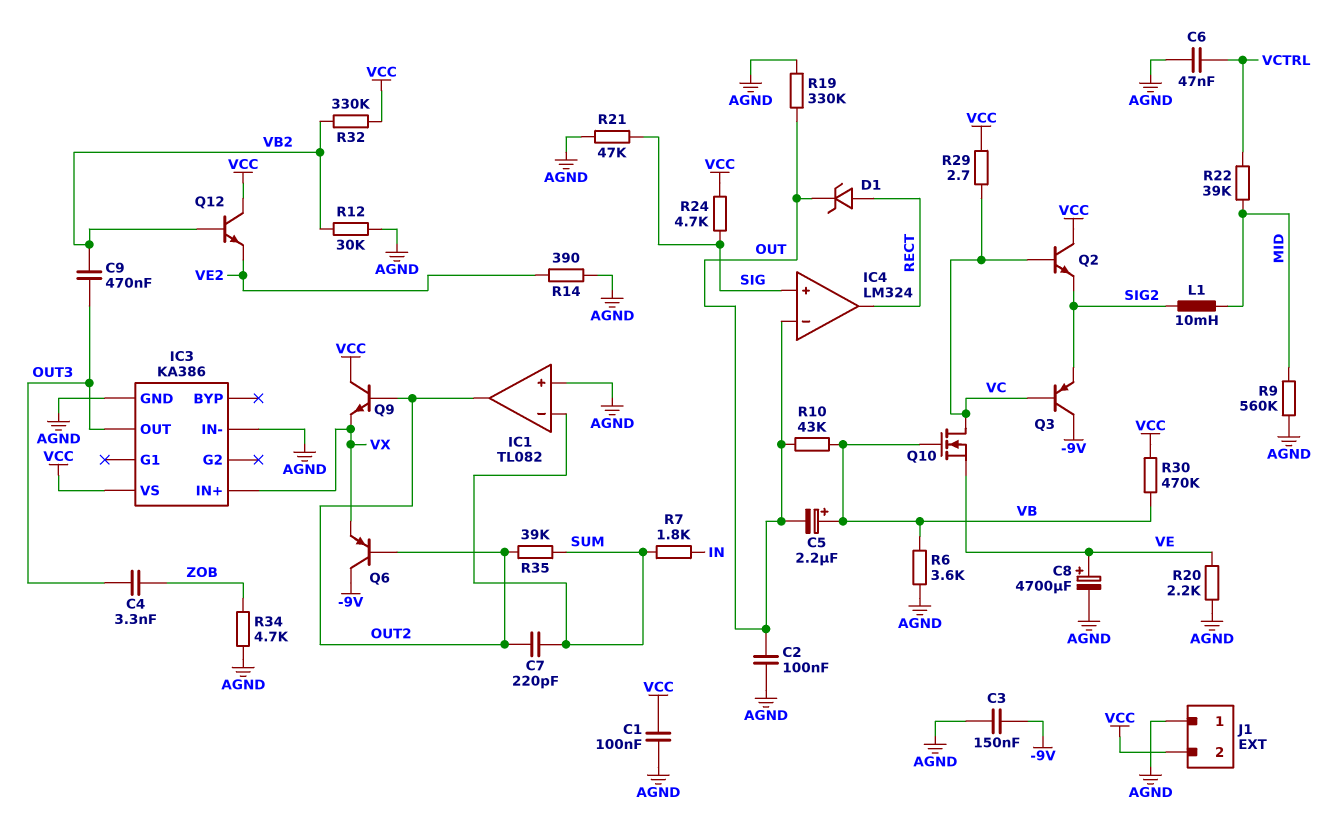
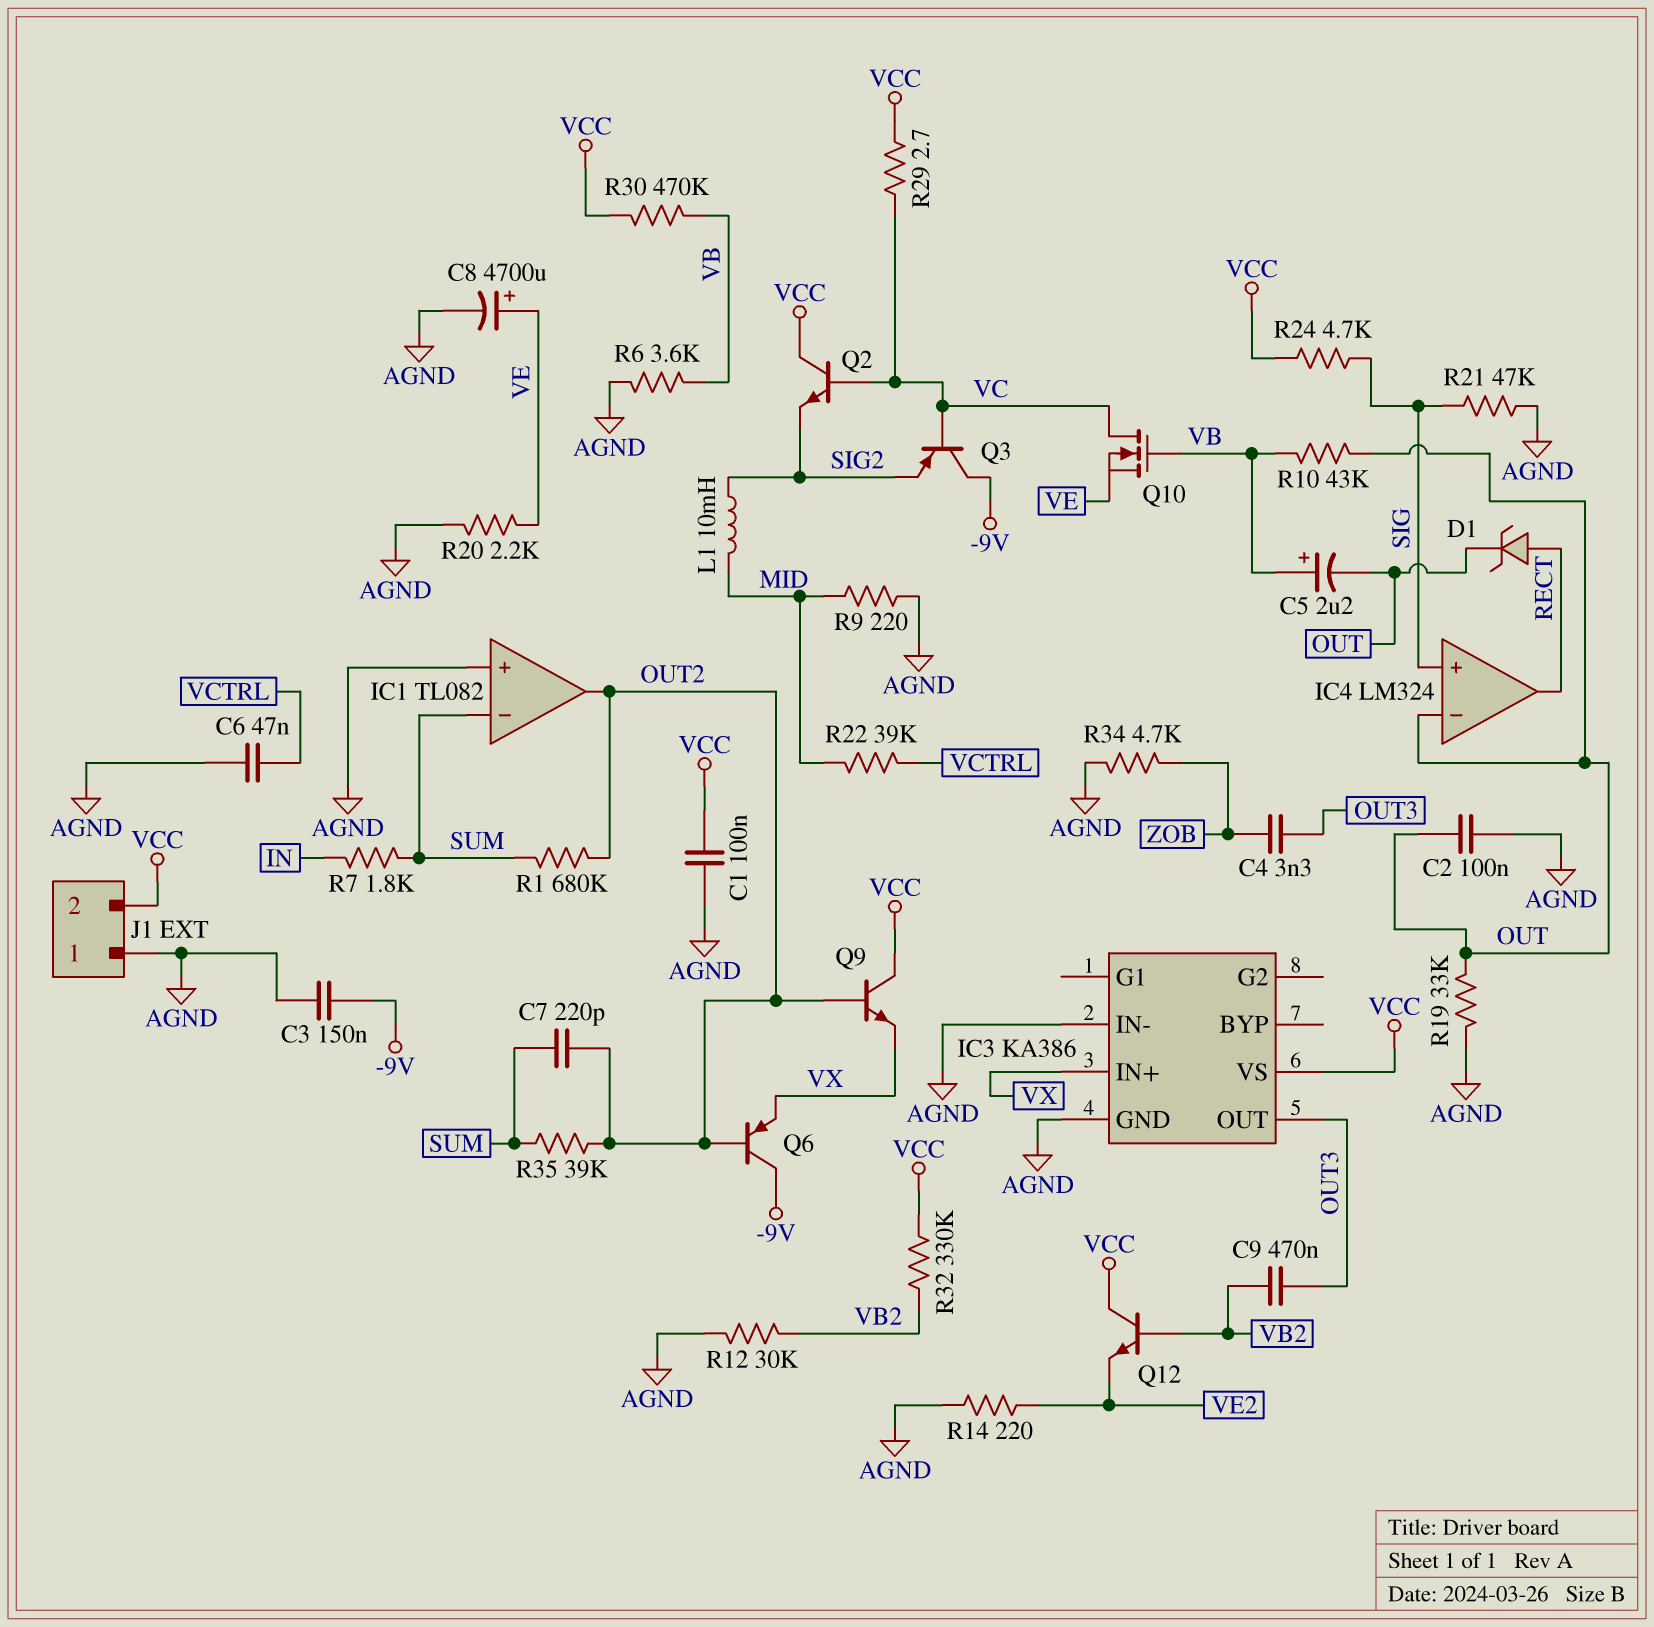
R1: none -> 680k (OUT2, SUM)
R9: 560k (AGND, MID) -> 220 (AGND, MID)
R14: 390 (AGND, VE2) -> 220 (AGND, VE2)
R19: 330k (AGND, OUT) -> 33k (AGND, OUT)

